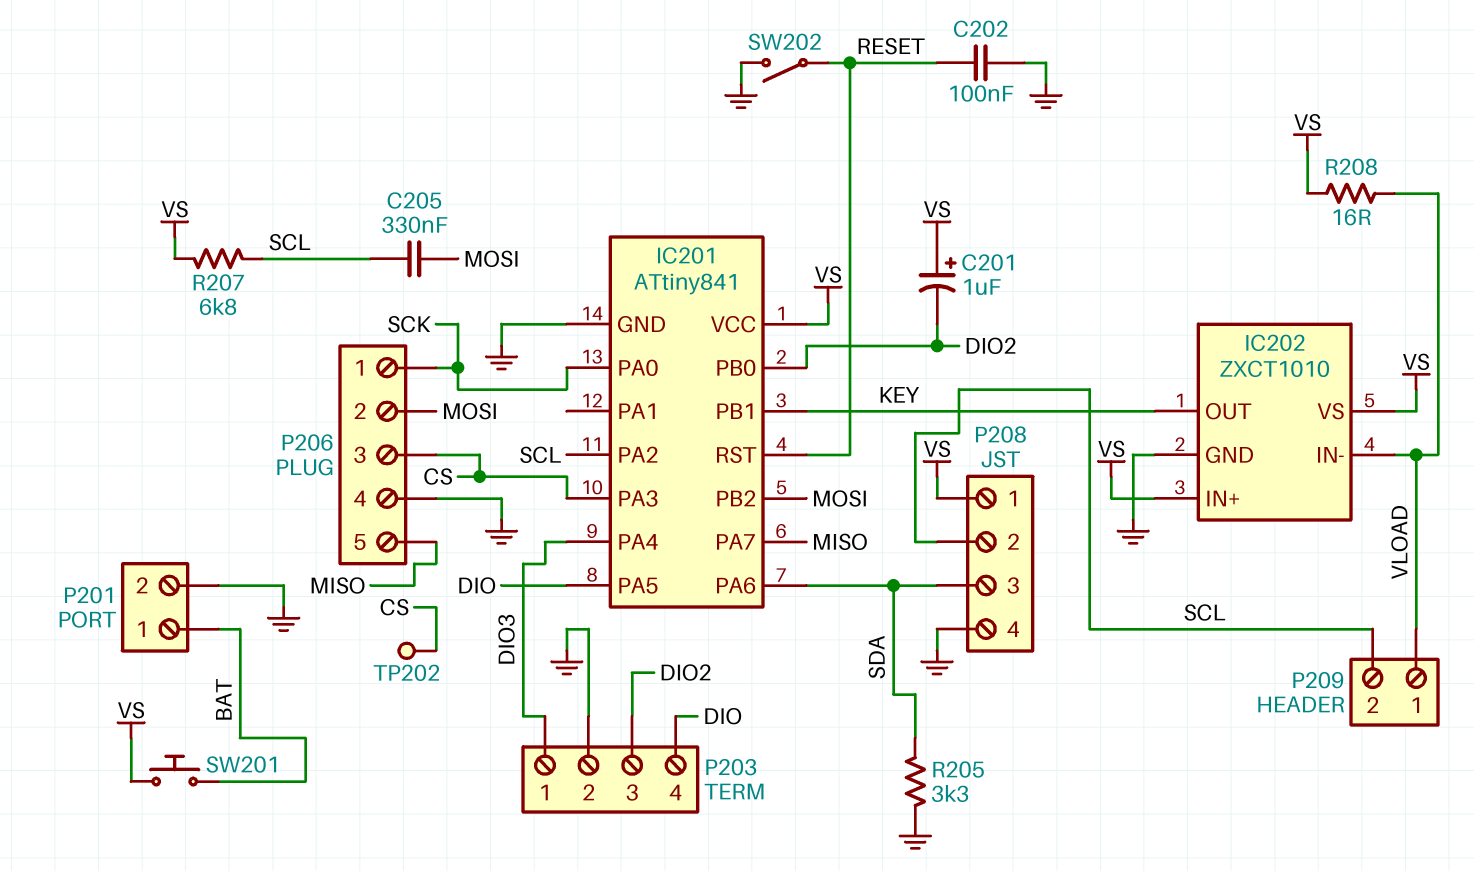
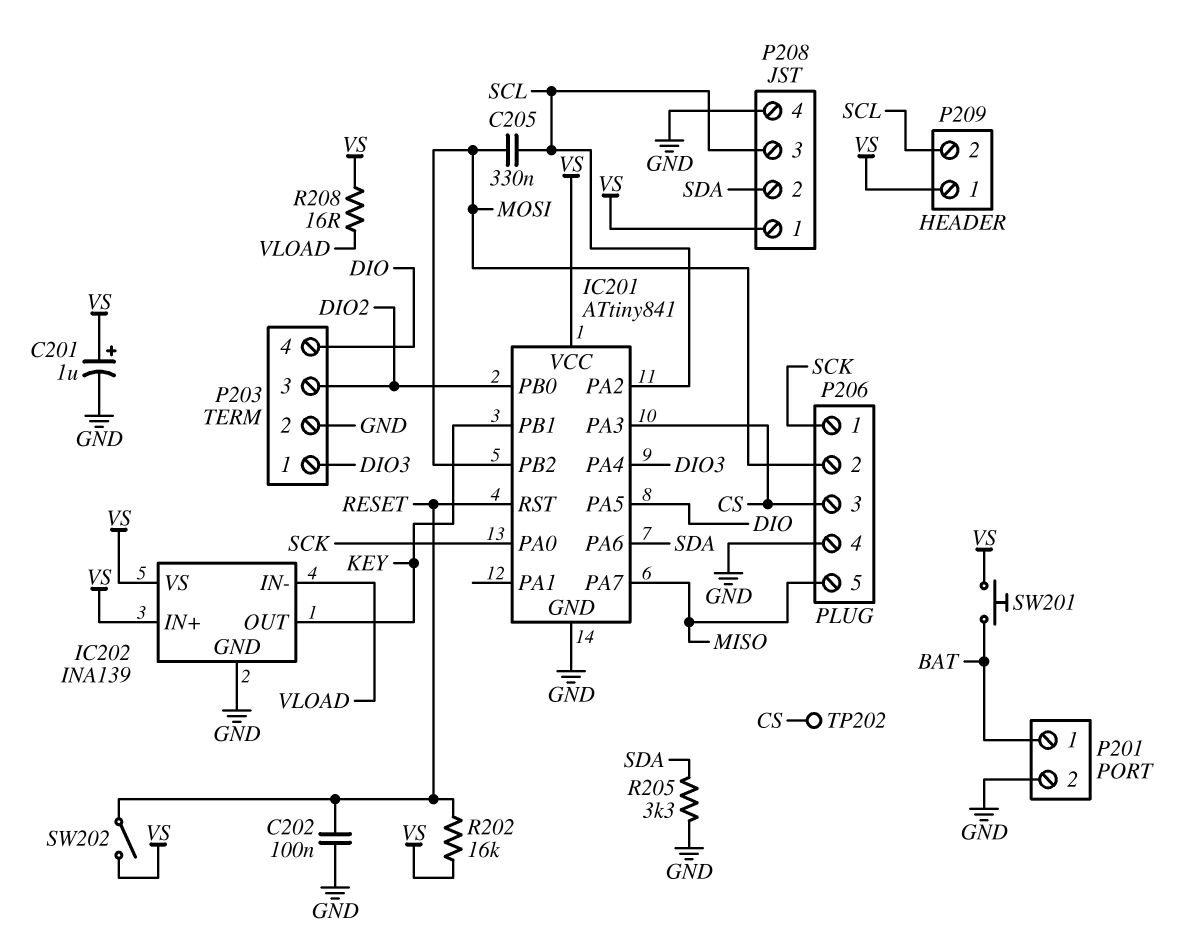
C201: 1uF (plus VS, minus DIO2) -> 1uF (plus VS, minus GND)
IC202: ZXCT1010 -> INA139
P208 pin 2: SCL -> SDA
P208 pin 3: SDA -> SCL
P209 pin 1: VLOAD -> VS
R202: none -> 16k (RESET, VS)
R207: 6.8k (SCL, VS) -> none
SW202: switch (GND, RESET) -> switch (RESET, VS)

